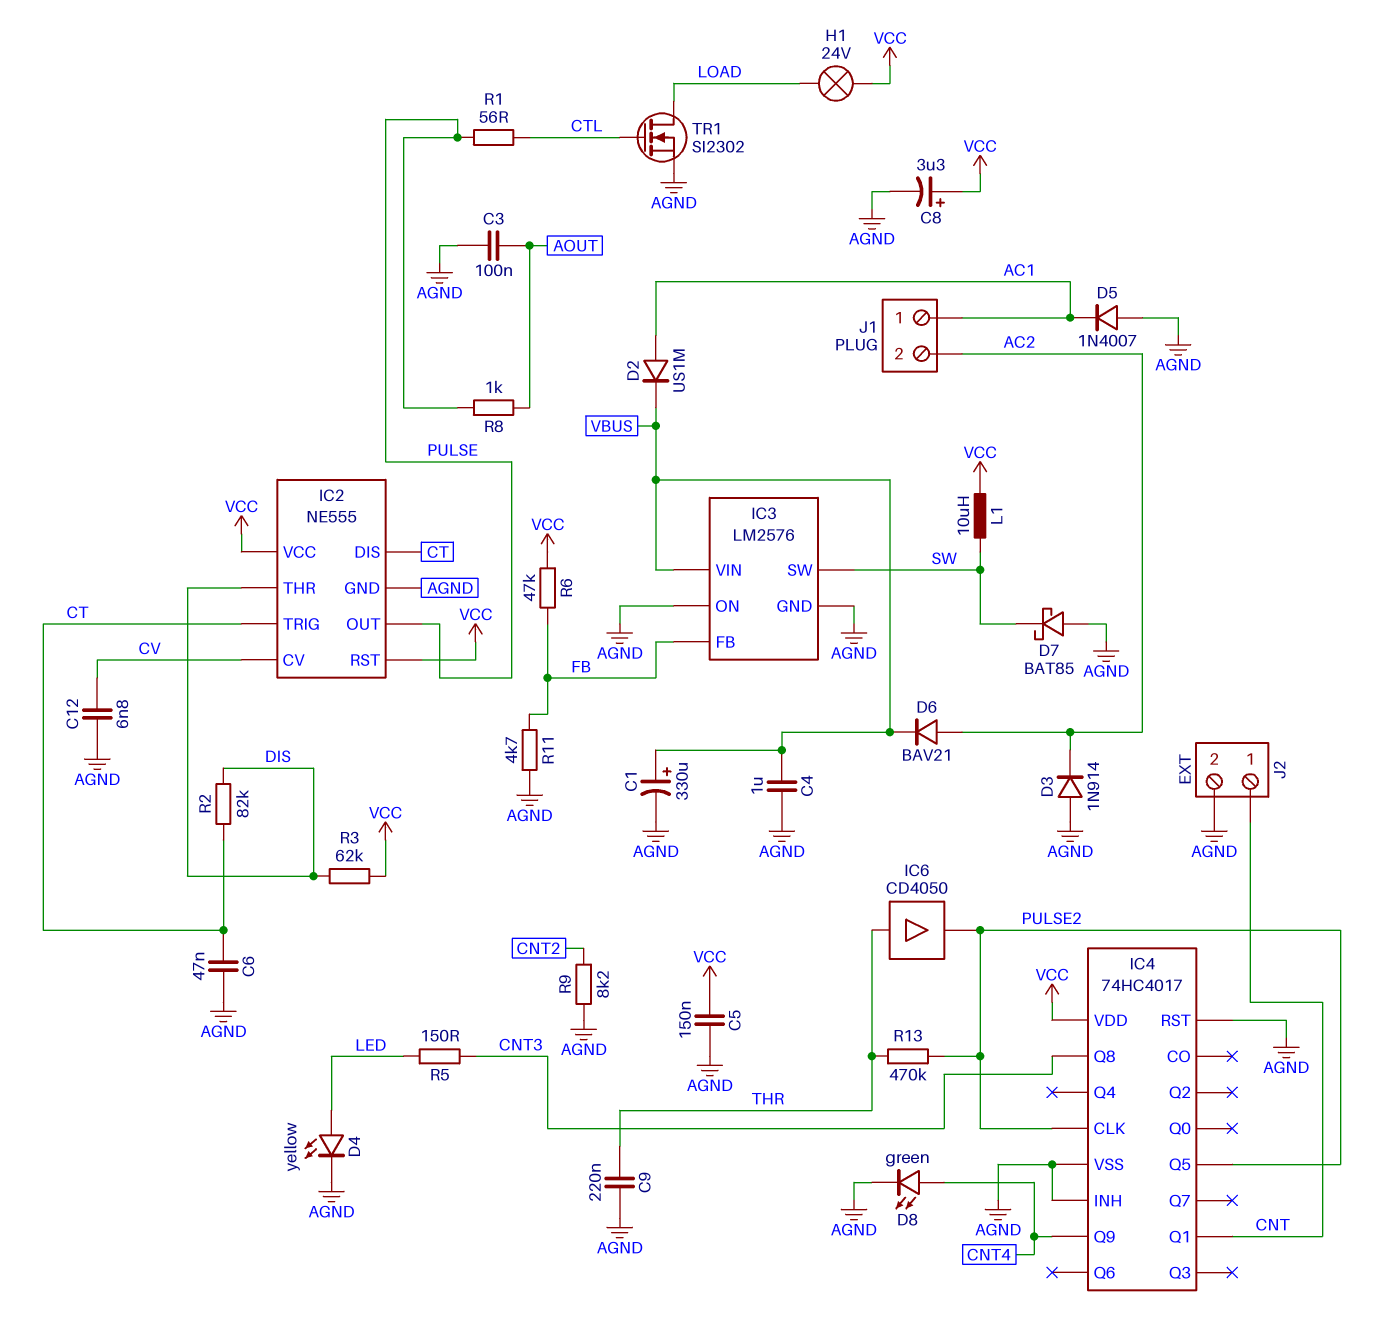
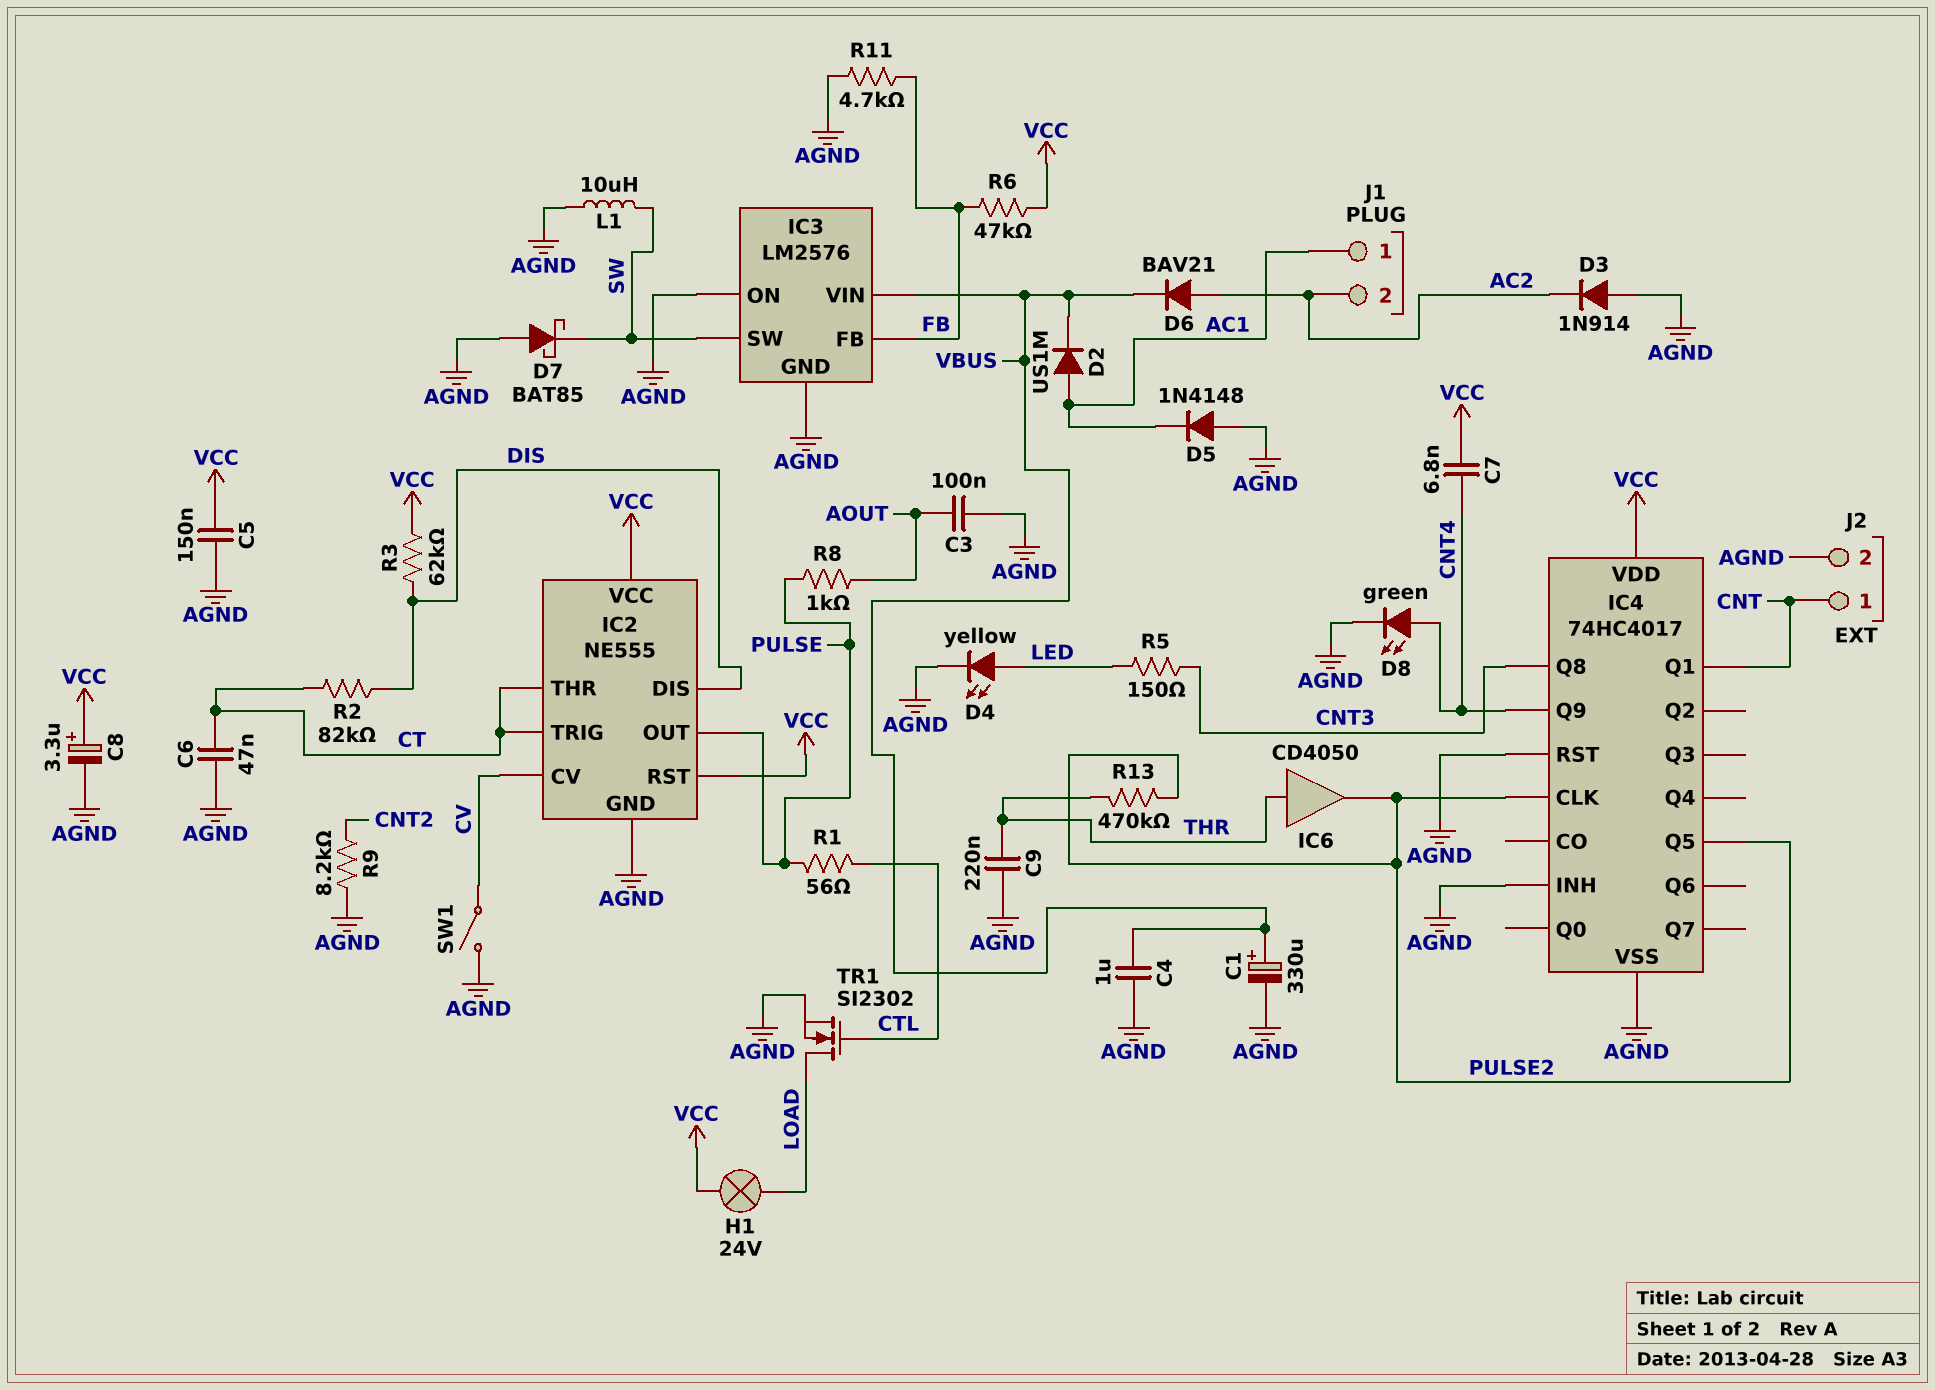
C7: none -> 6.8nF (CNT4, VCC)
C12: 6.8nF (AGND, CV) -> none
D5: diode 1N4007 (A AGND, K AC1) -> diode 1N4148 (A AGND, K AC1)
IC2 pin DIS: CT -> DIS
IC2 pin THR: DIS -> CT
L1: 10uH (SW, VCC) -> 10uH (AGND, SW)
SW1: none -> switch (AGND, CV)

